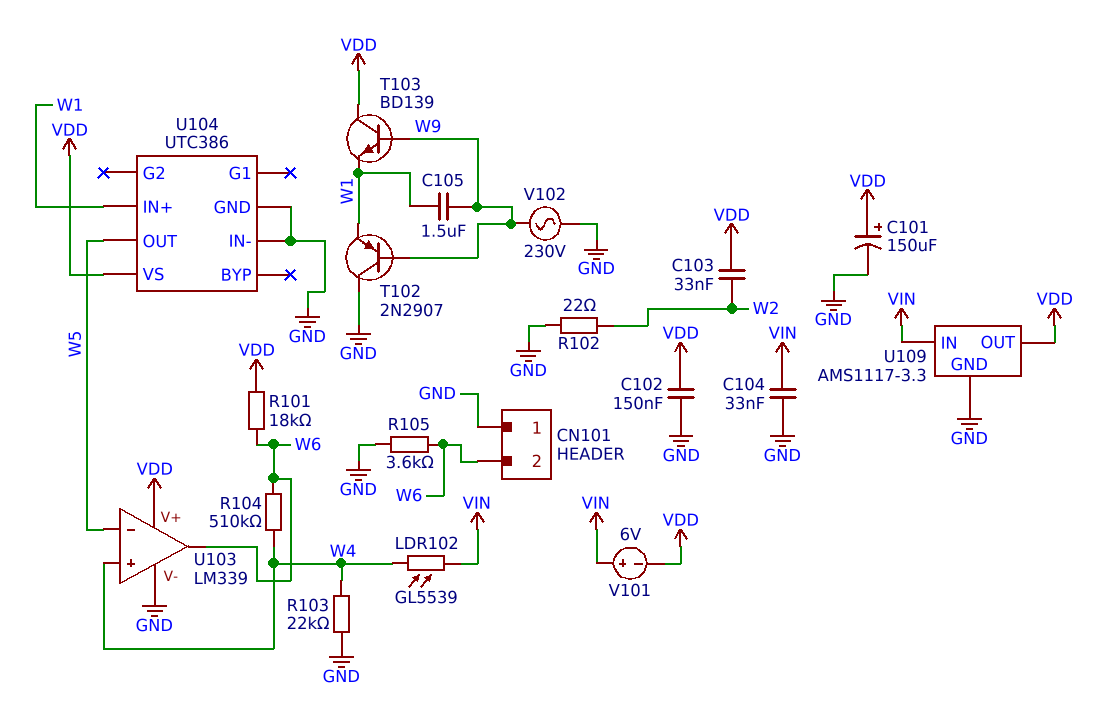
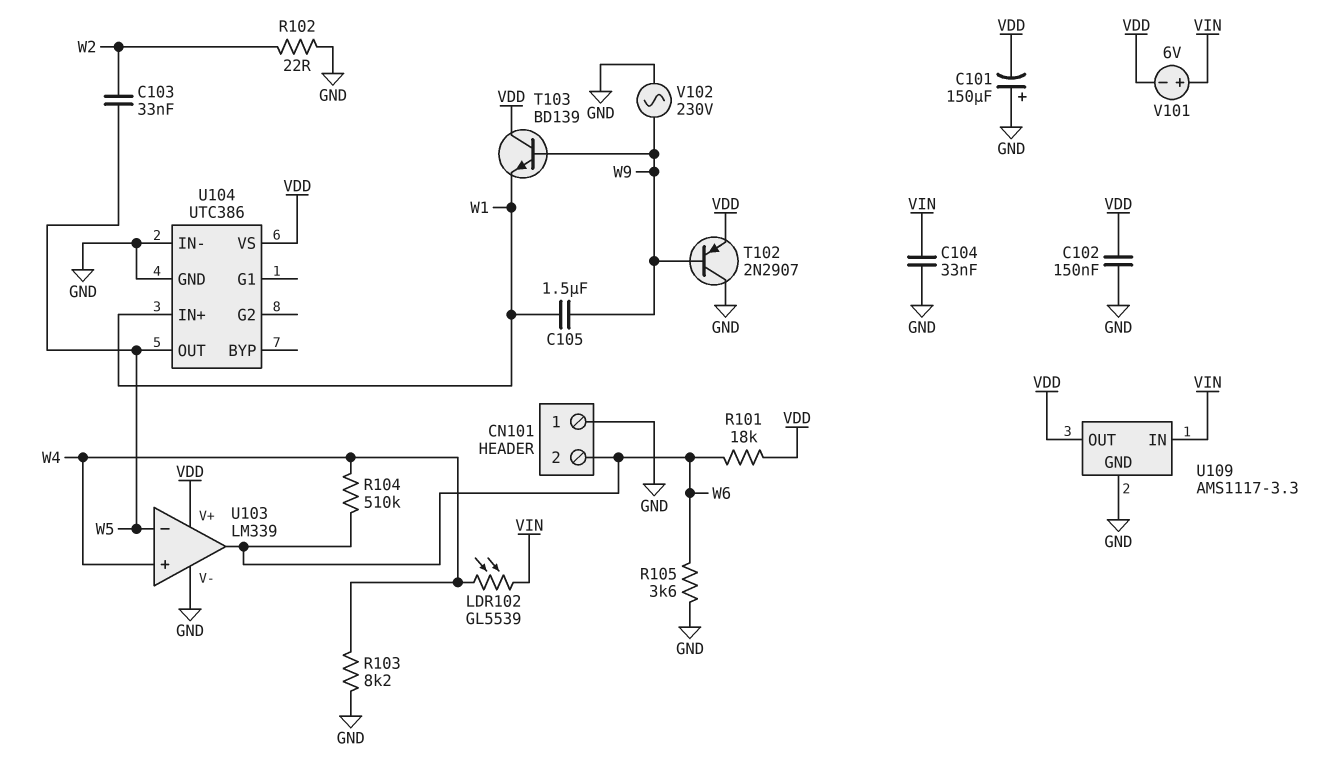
C101: 150uF (plus VDD, minus GND) -> 150uF (plus GND, minus VDD)
C103: 33nF (VDD, W2) -> 33nF (W2, W5)
R103: 22k (GND, W4) -> 8.2k (GND, W4)
T102: PNP 2N2907 (B W9, C GND, E W1) -> PNP 2N2907 (B W9, C GND, E VDD)

